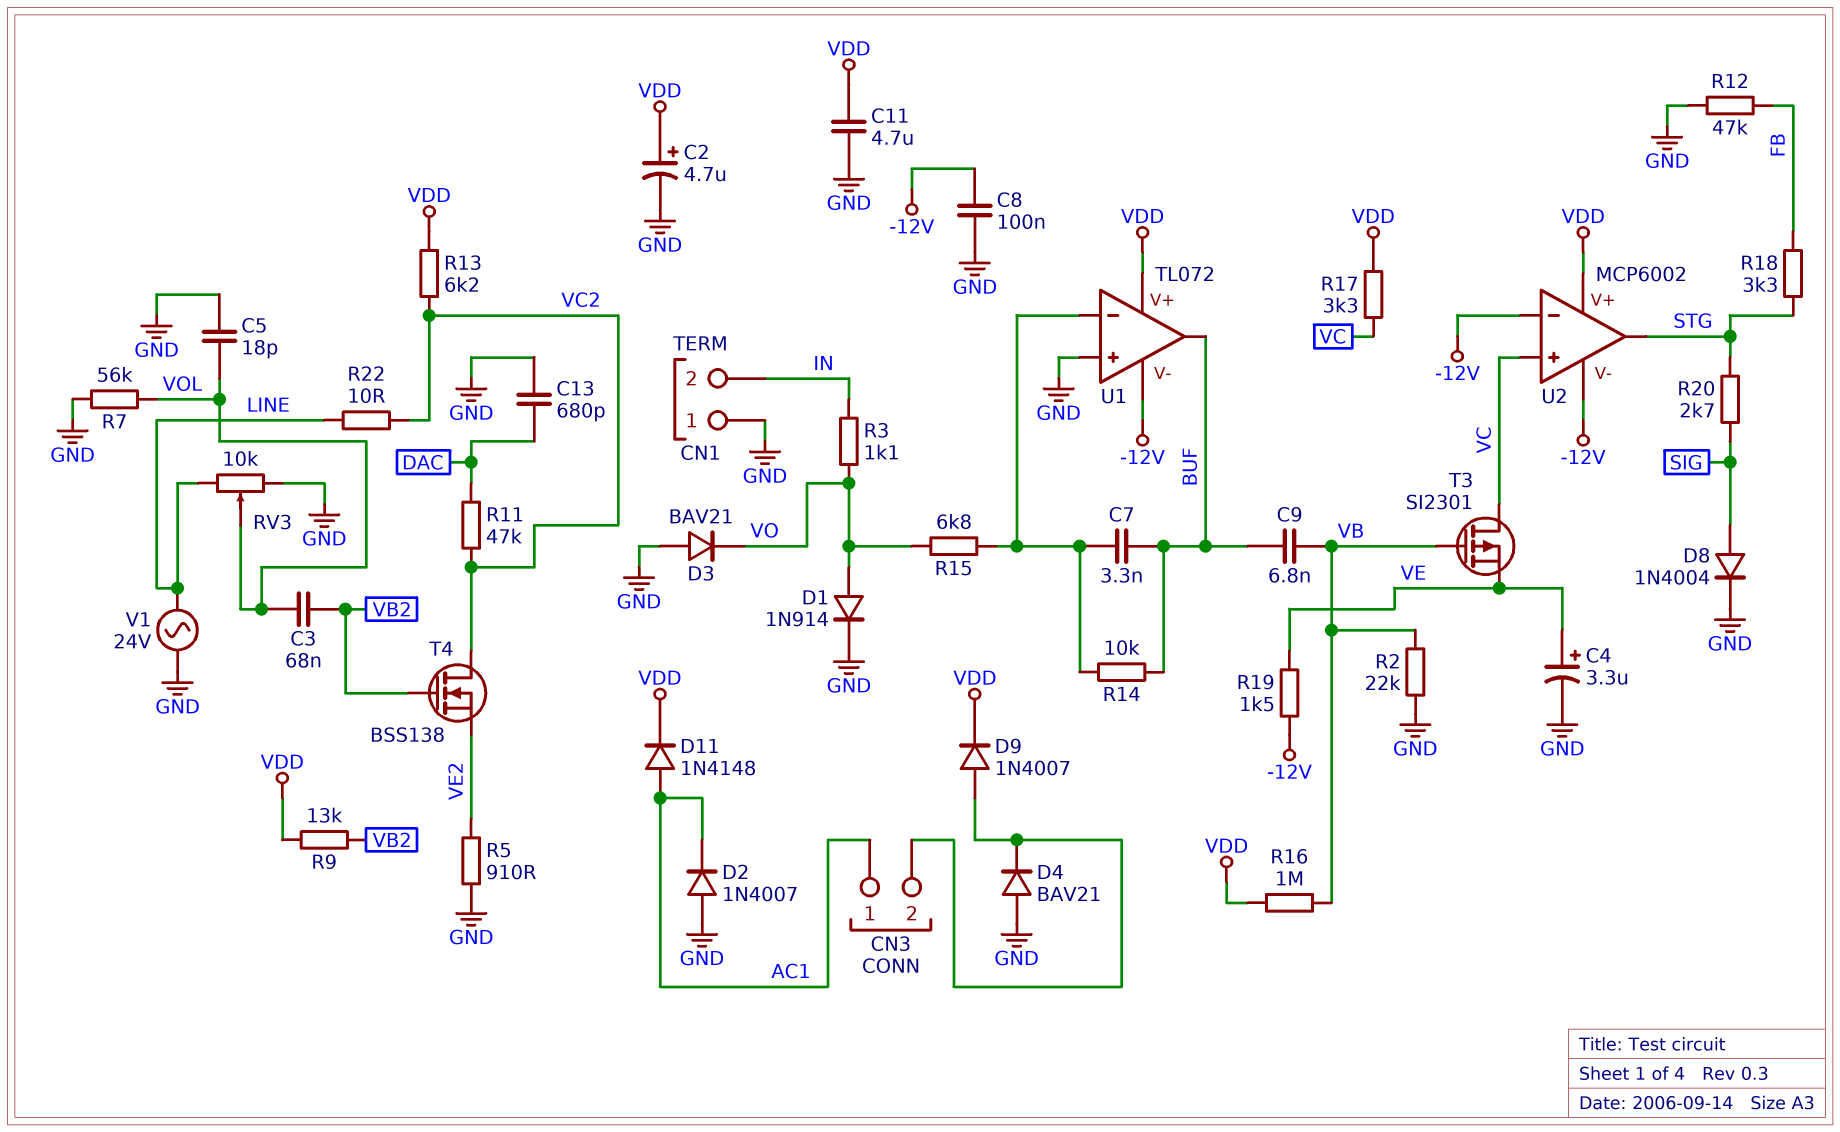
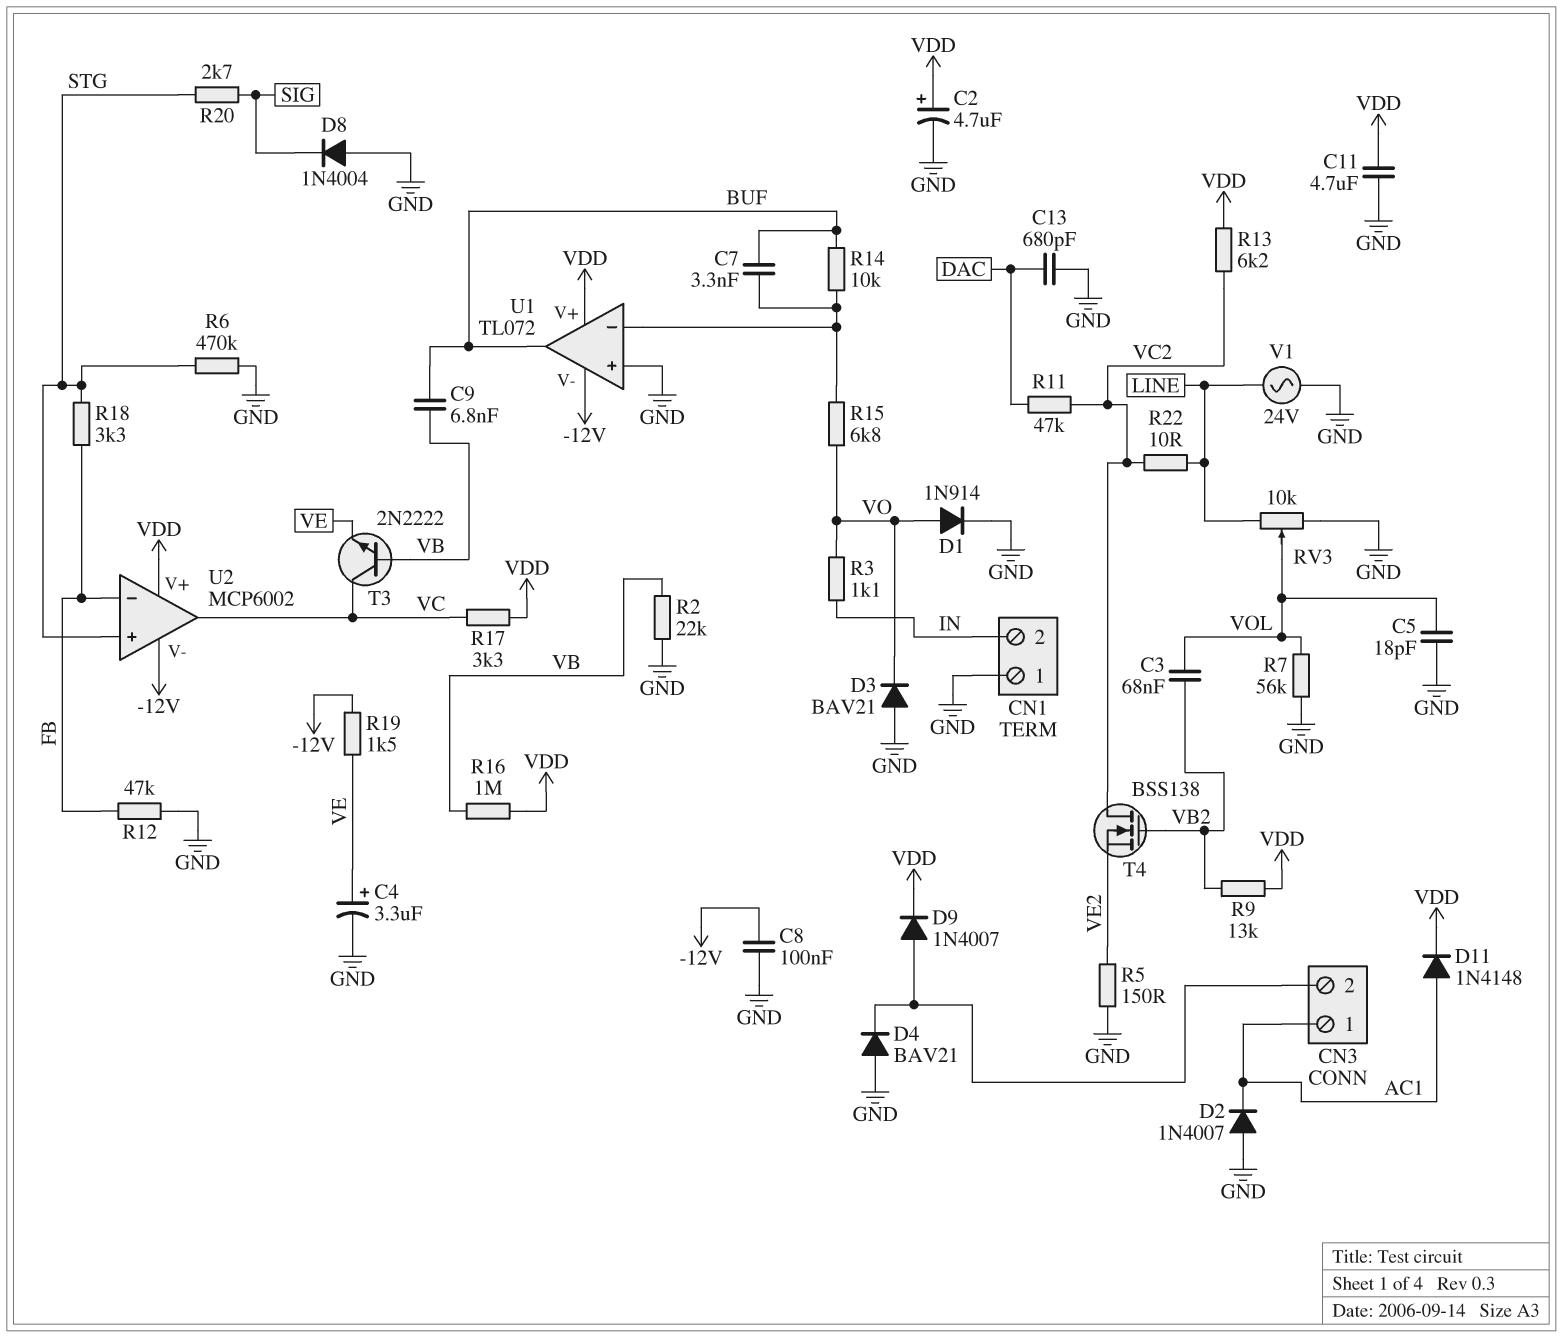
D8: diode 1N4004 (A SIG, K GND) -> diode 1N4004 (A GND, K SIG)
R5: 910 (GND, VE2) -> 150 (GND, VE2)
R6: none -> 470k (GND, STG)
T3: PMOS SI2301 (G VB, D VC, S VE) -> NPN 2N2222 (B VB, C VC, E VE)
U2 pin in+: VC -> STG
U2 pin in-: -12V -> FB
U2 pin out: STG -> VC

